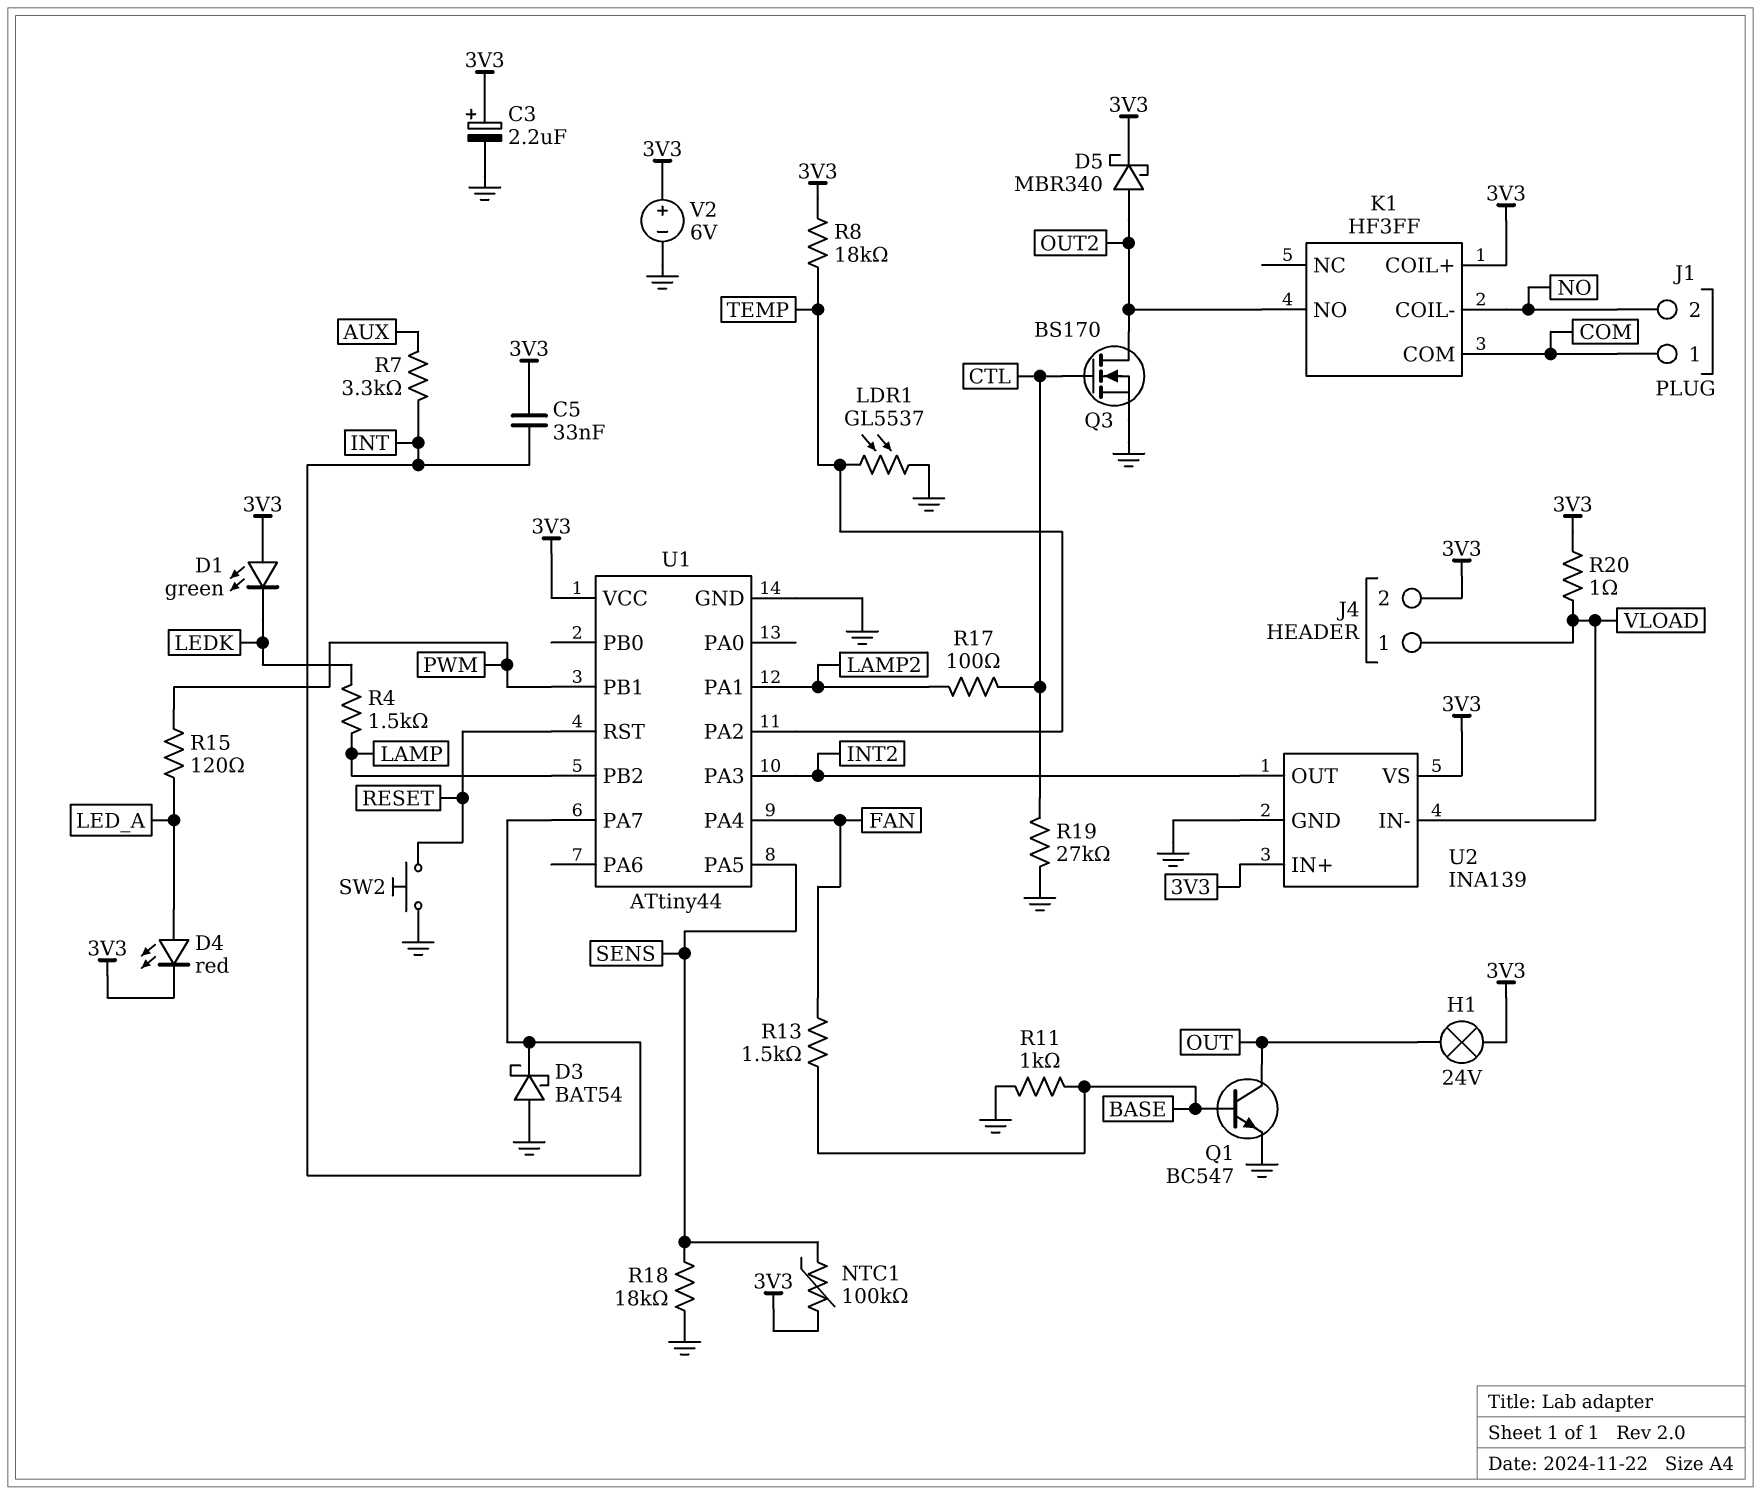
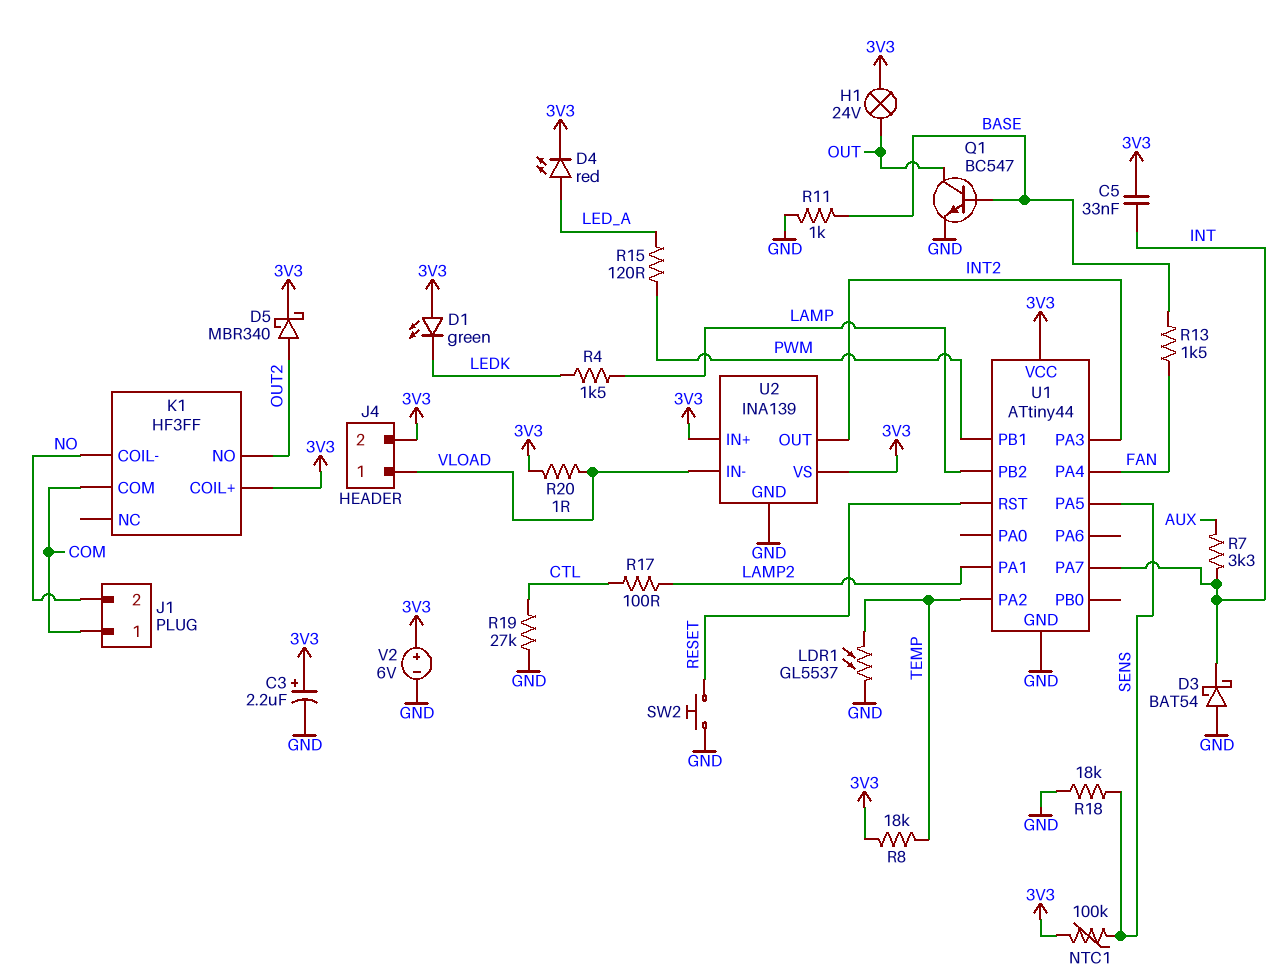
Q3: NMOS BS170 (G CTL, D OUT2, S GND) -> none

